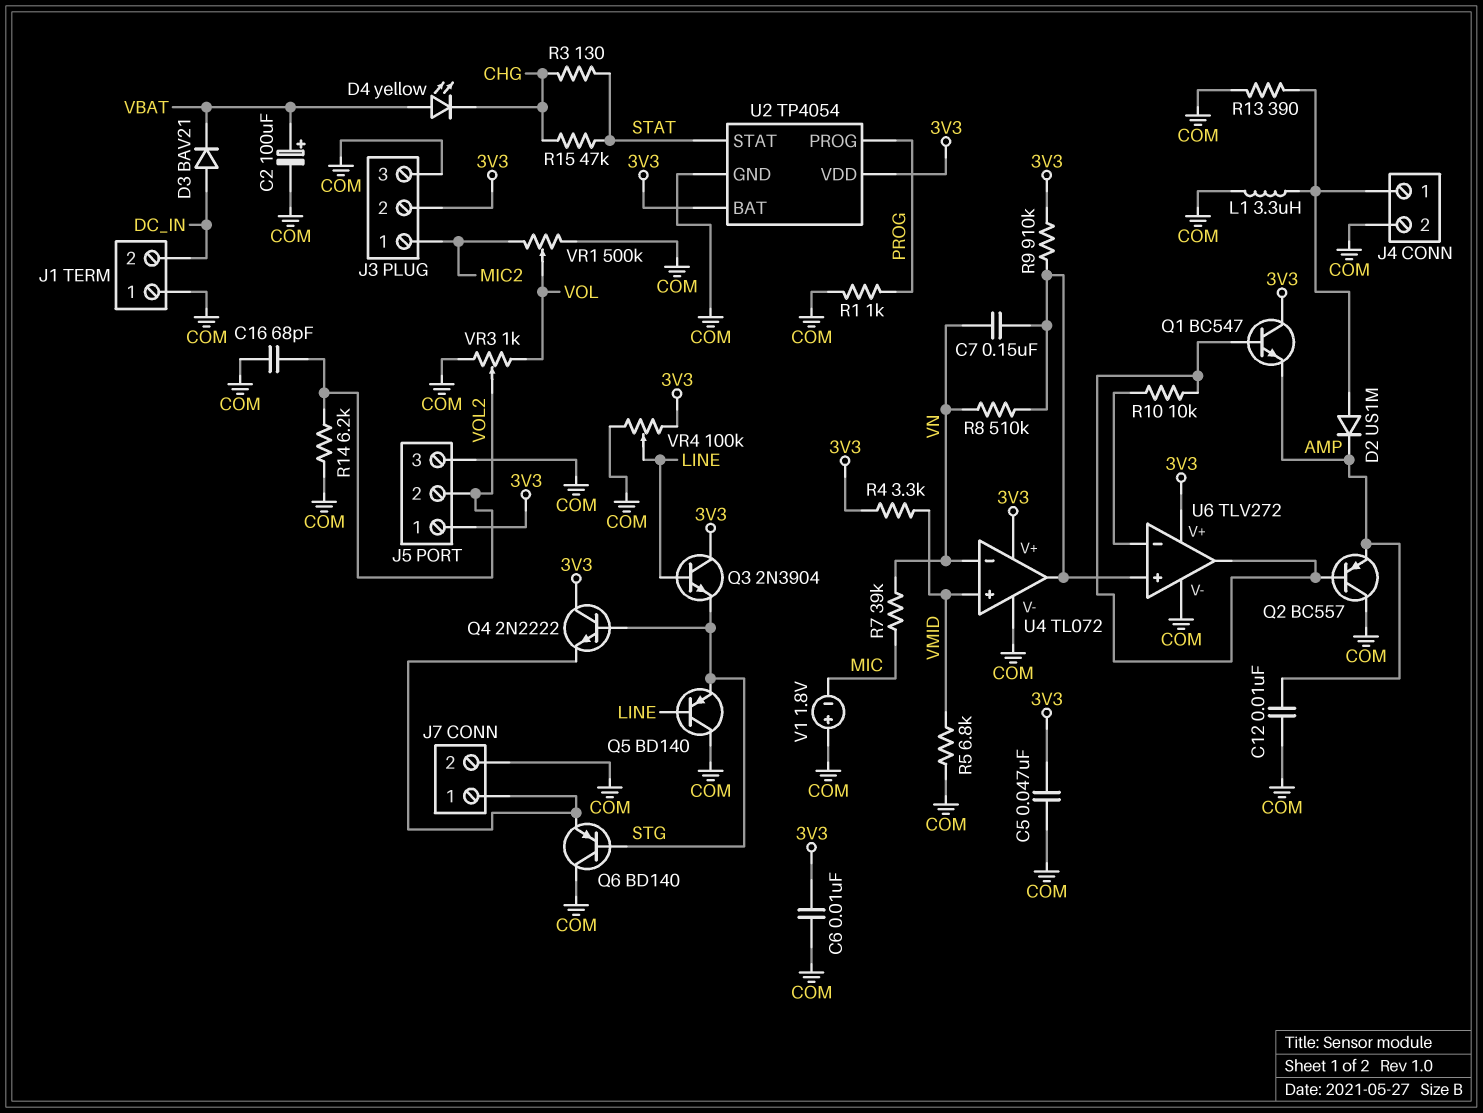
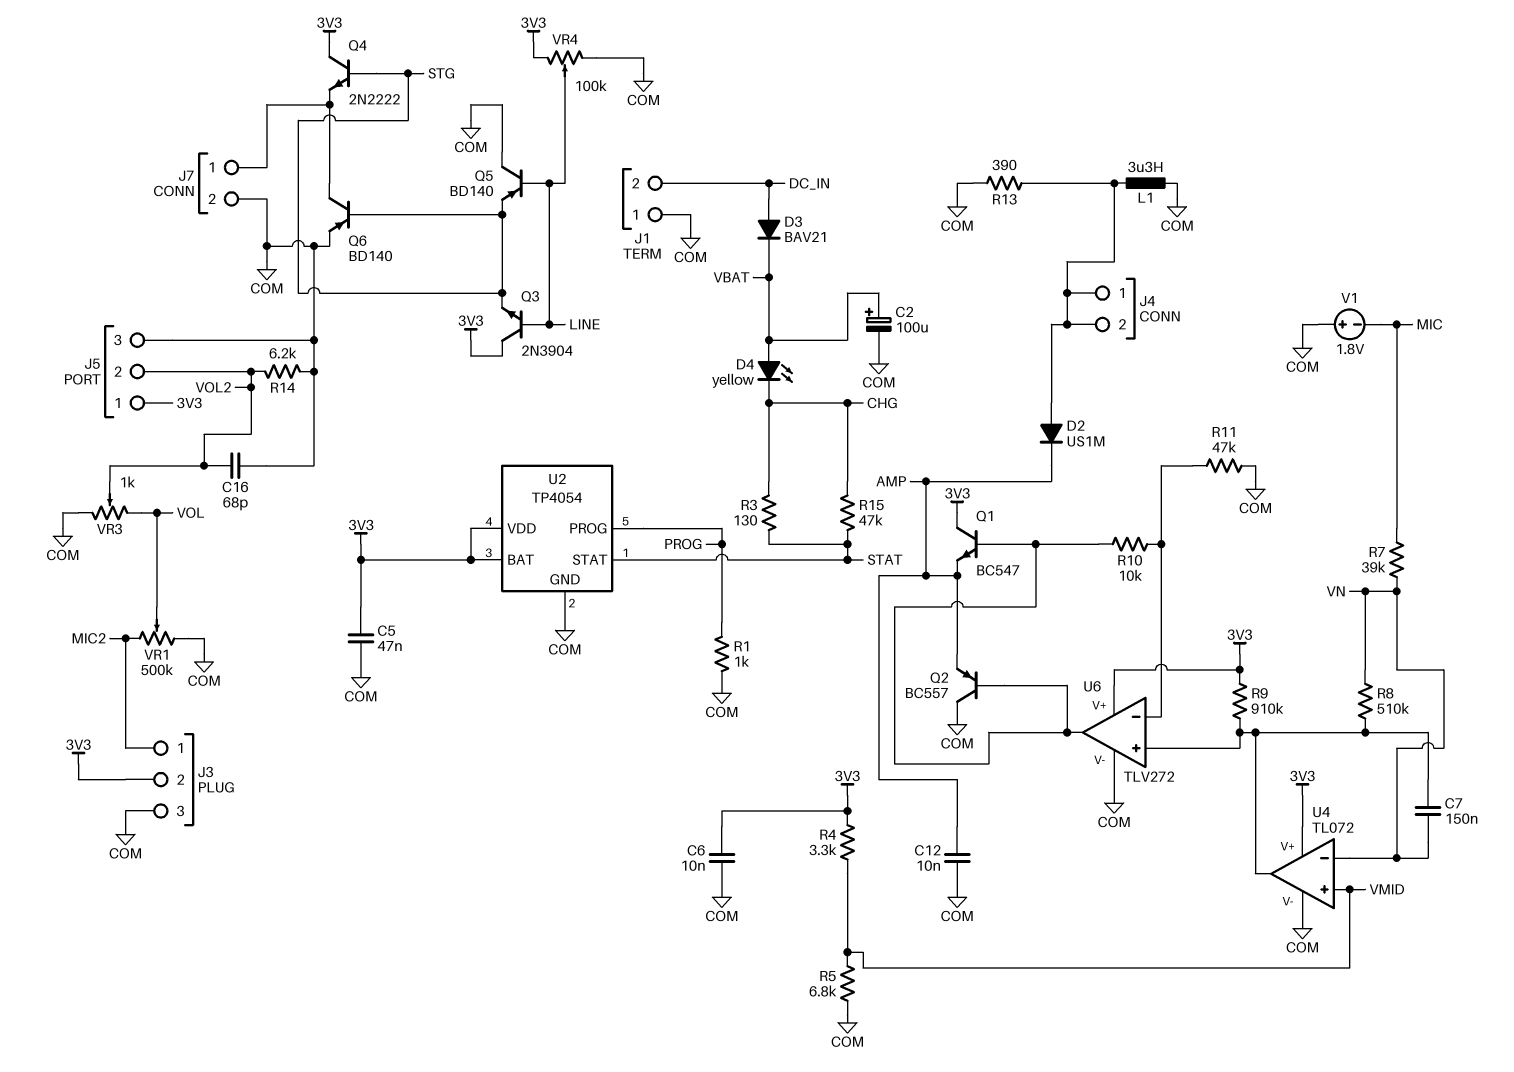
J4 pin 2: COM -> J4/1
Q6: PNP BD140 (B STG, C COM, E J7/1) -> PNP BD140 (B STG, C J7/1, E COM)
R11: none -> 47k (COM, U6/in-)

